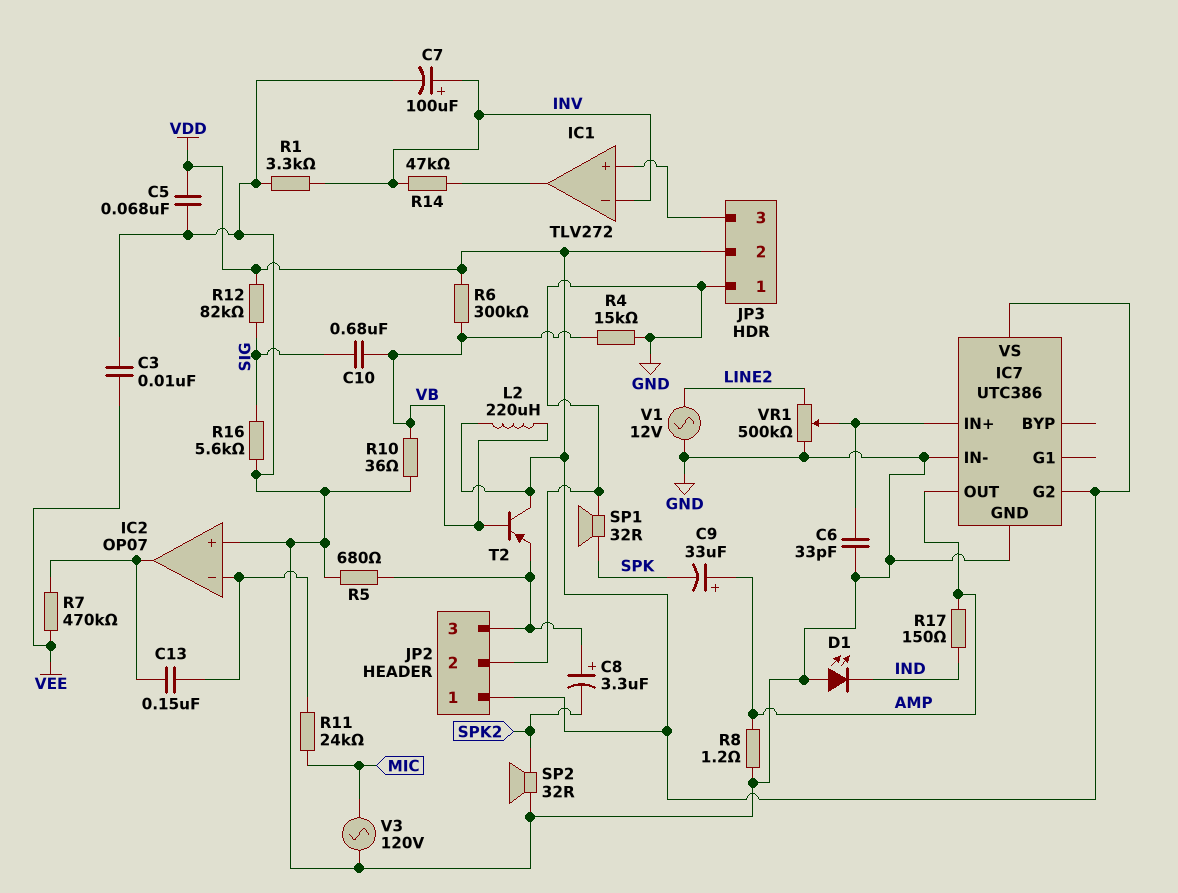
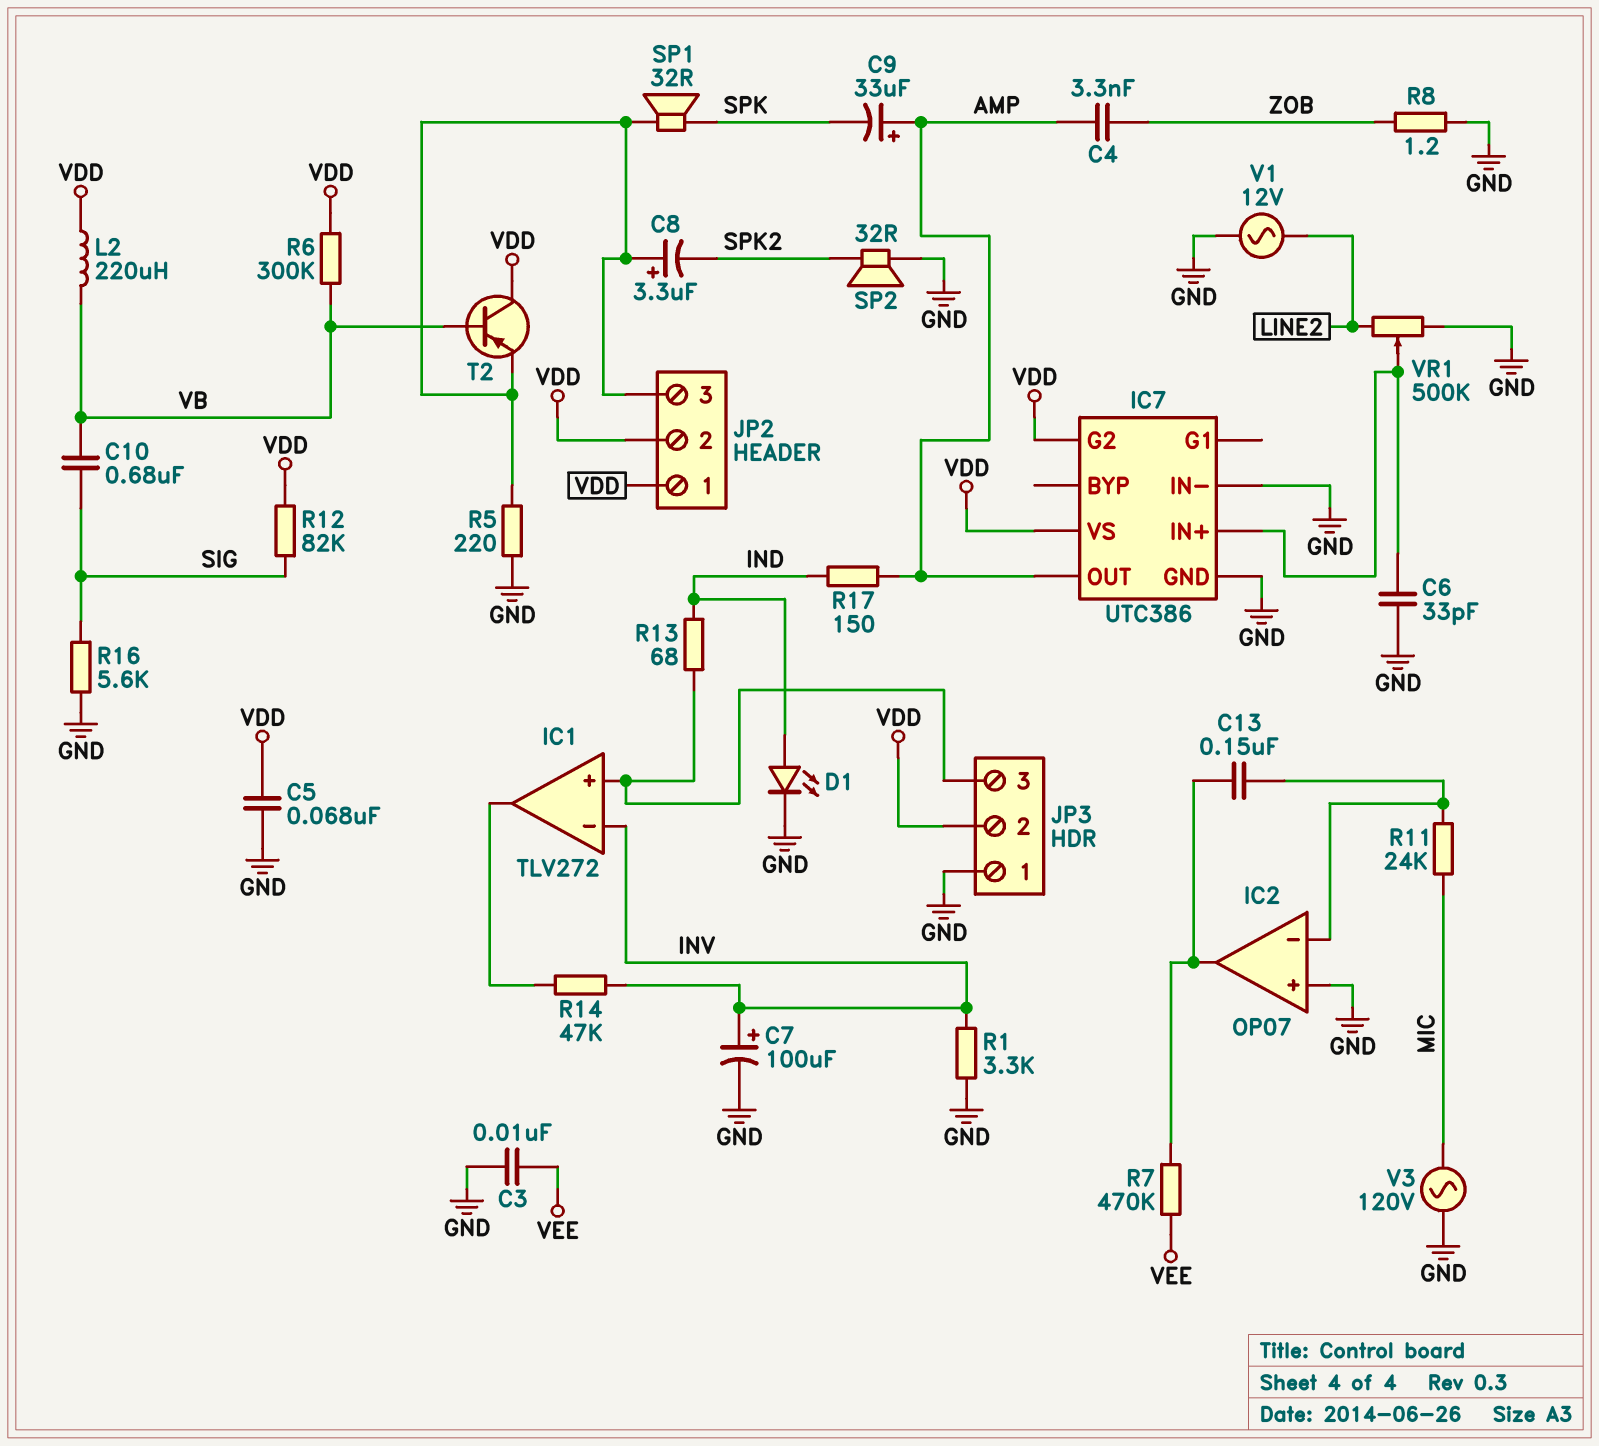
C4: none -> 3.3nF (AMP, ZOB)
D1: LED (A GND, K IND) -> LED (A IND, K GND)
JP2 pin 2: GND -> VDD
R4: 15k (GND, VB) -> none
R5: 680 (GND, JP2/3) -> 220 (GND, JP2/3)
R8: 1.2 (AMP, GND) -> 1.2 (GND, ZOB)
R10: 36 (GND, VB) -> none
R13: none -> 68 (IC1/in+, IND)
SP1: speaker 32R (GND, SPK) -> speaker 32R (JP2/3, SPK)

